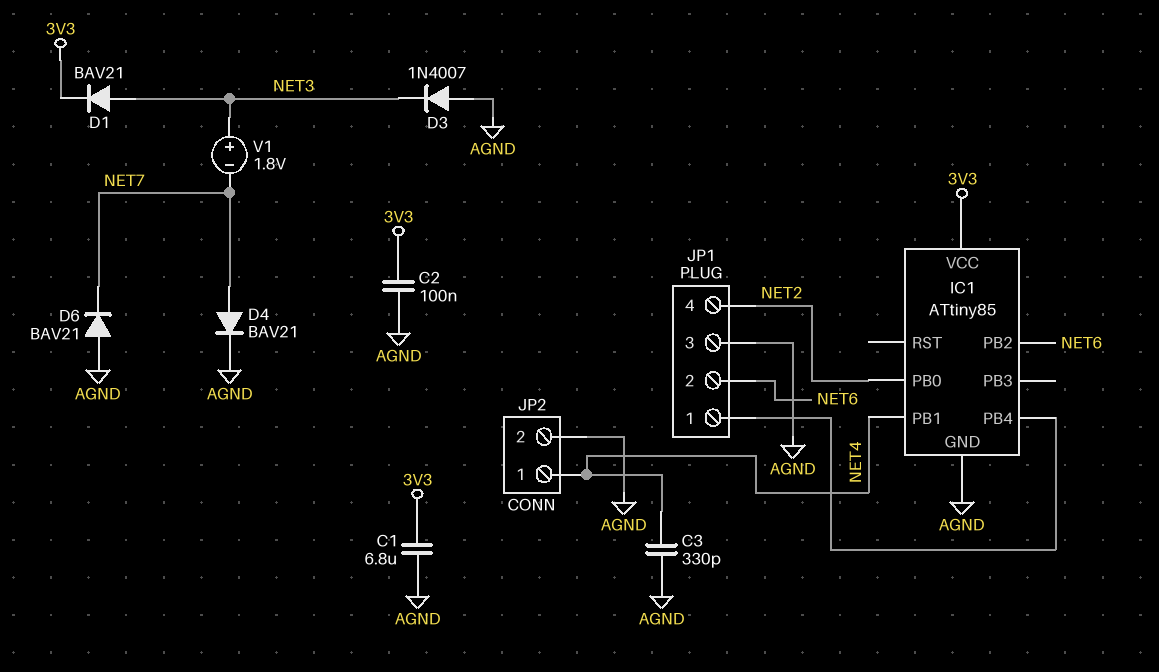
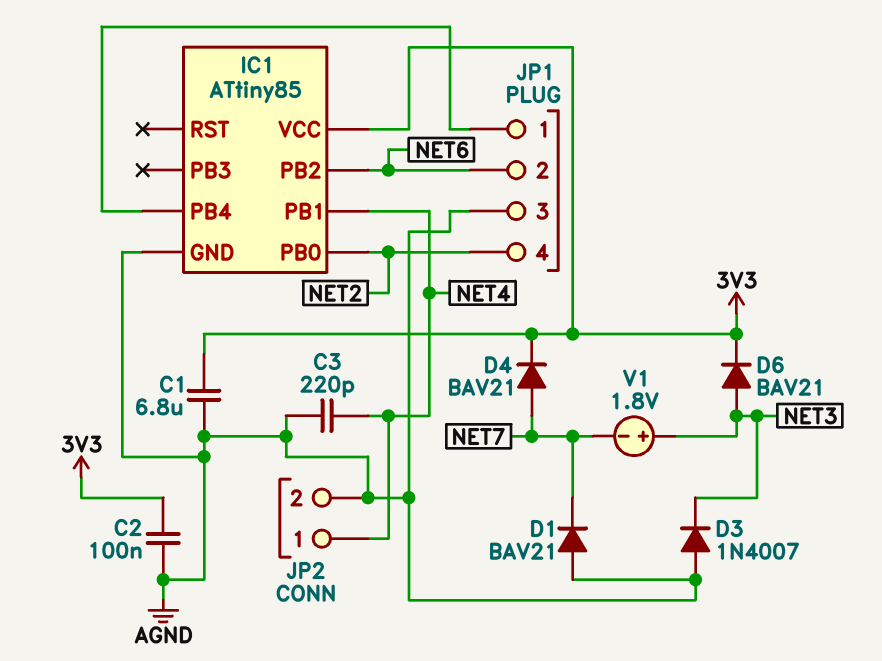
C3: 330pF (AGND, NET4) -> 220pF (AGND, NET4)
D1: diode BAV21 (A NET3, K 3V3) -> diode BAV21 (A AGND, K NET7)
D4: diode BAV21 (A NET7, K AGND) -> diode BAV21 (A NET7, K 3V3)
D6: diode BAV21 (A AGND, K NET7) -> diode BAV21 (A NET3, K 3V3)

